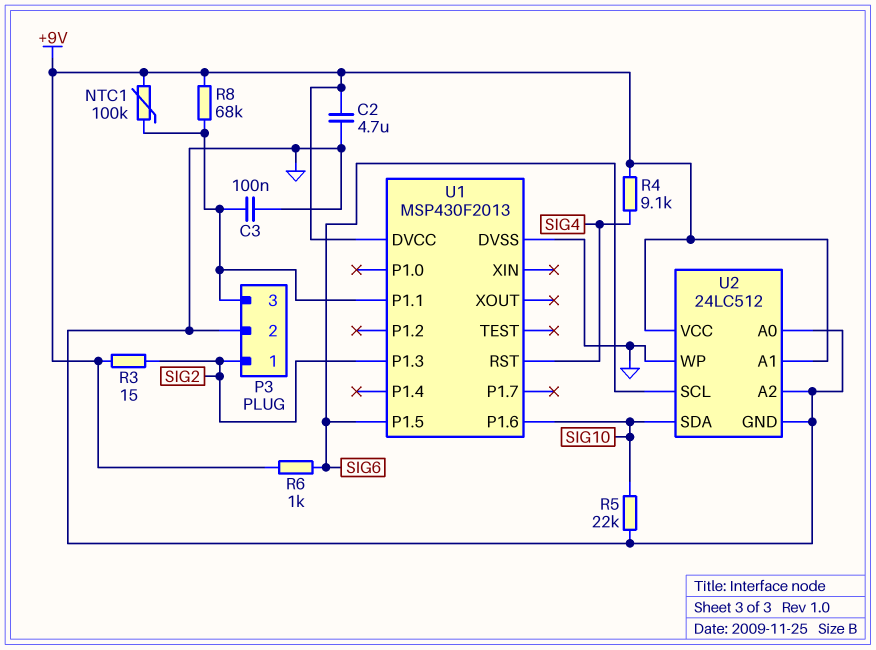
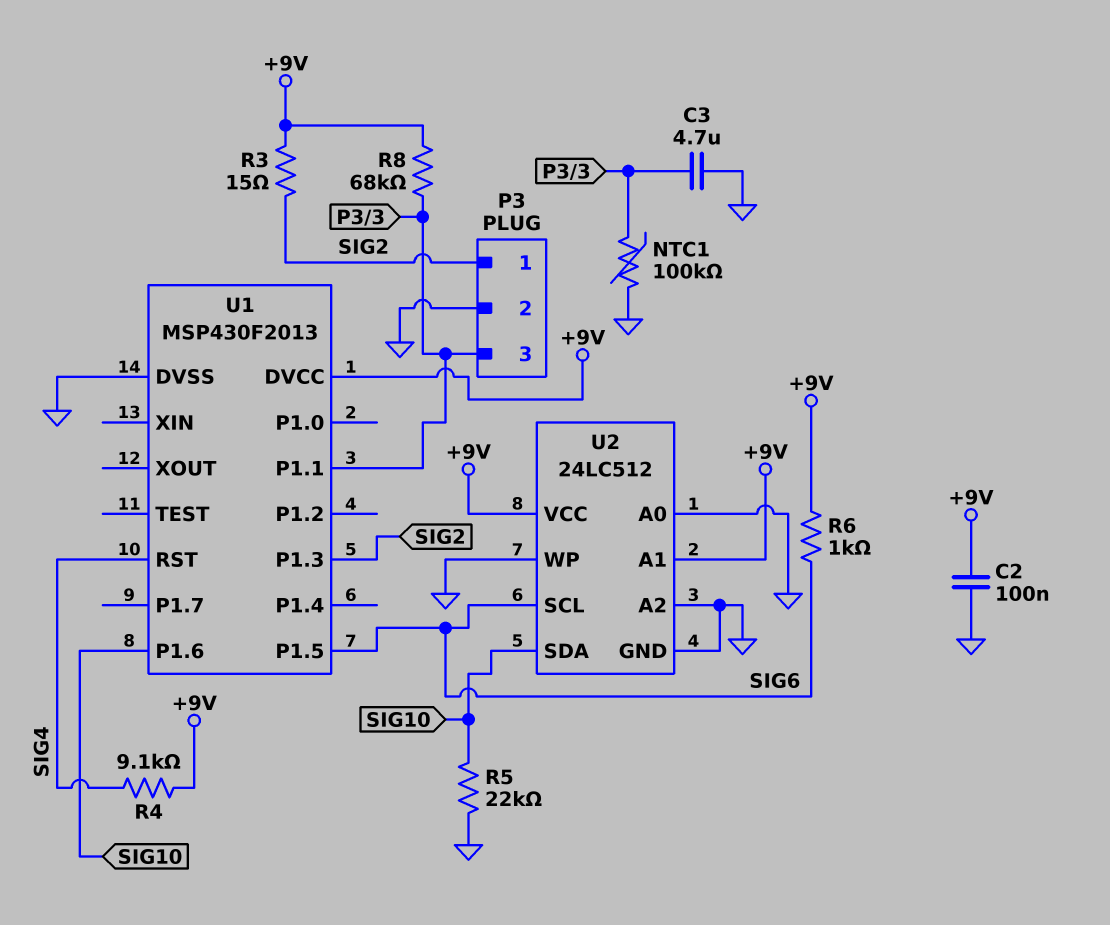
C2: 4.7uF (+9V, GND) -> 100nF (+9V, GND)
C3: 100nF (GND, P3/3) -> 4.7uF (GND, P3/3)
NTC1: 100k (+9V, P3/3) -> 100k (GND, P3/3)

